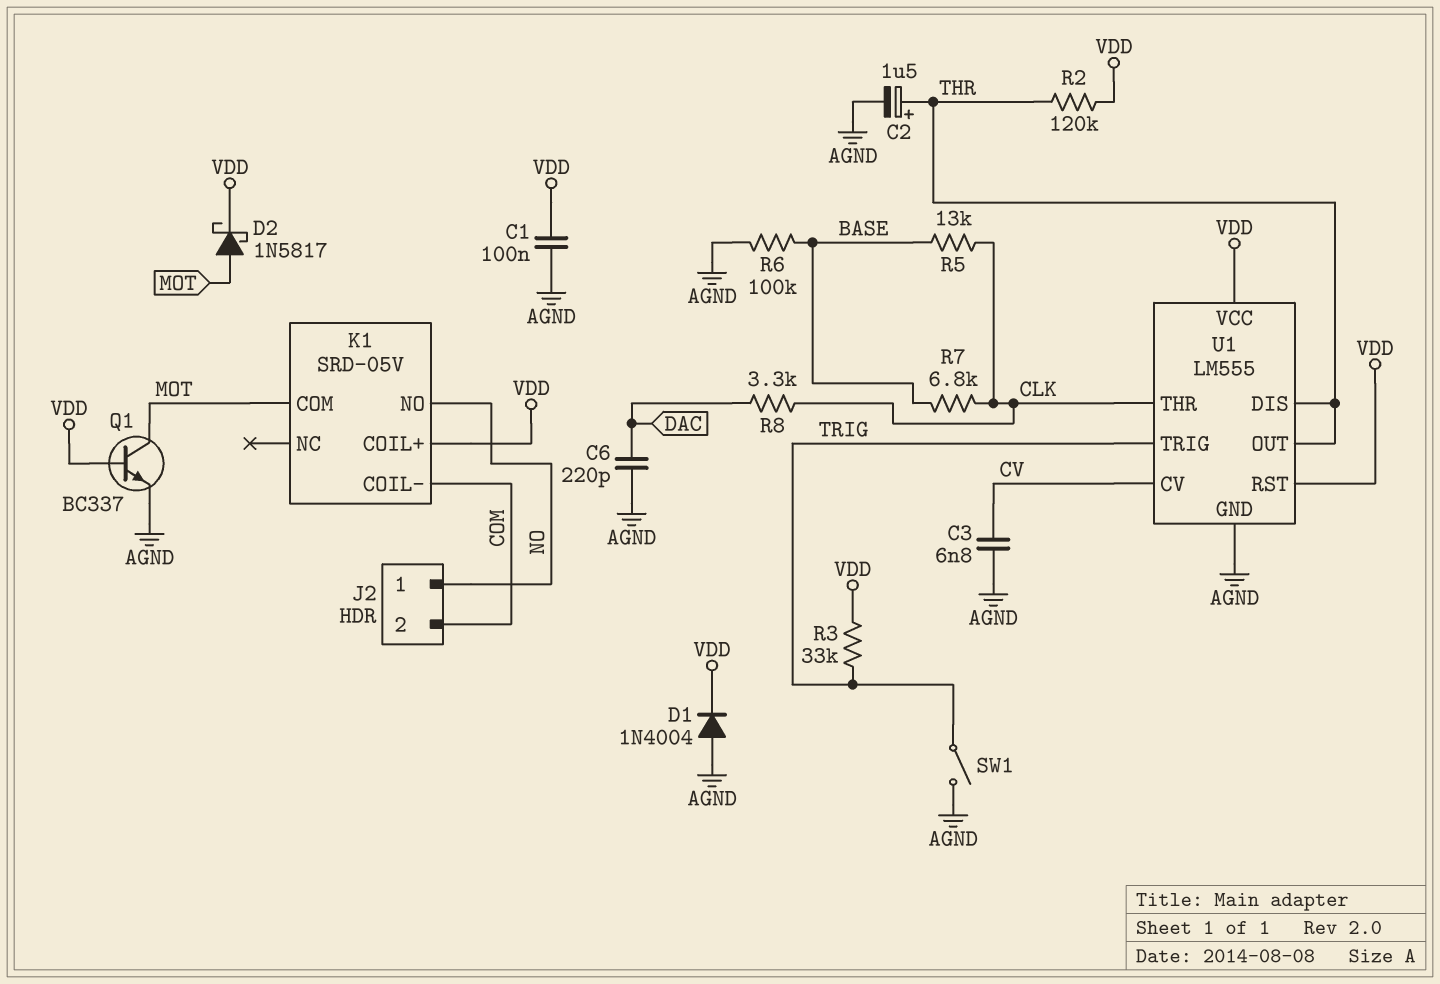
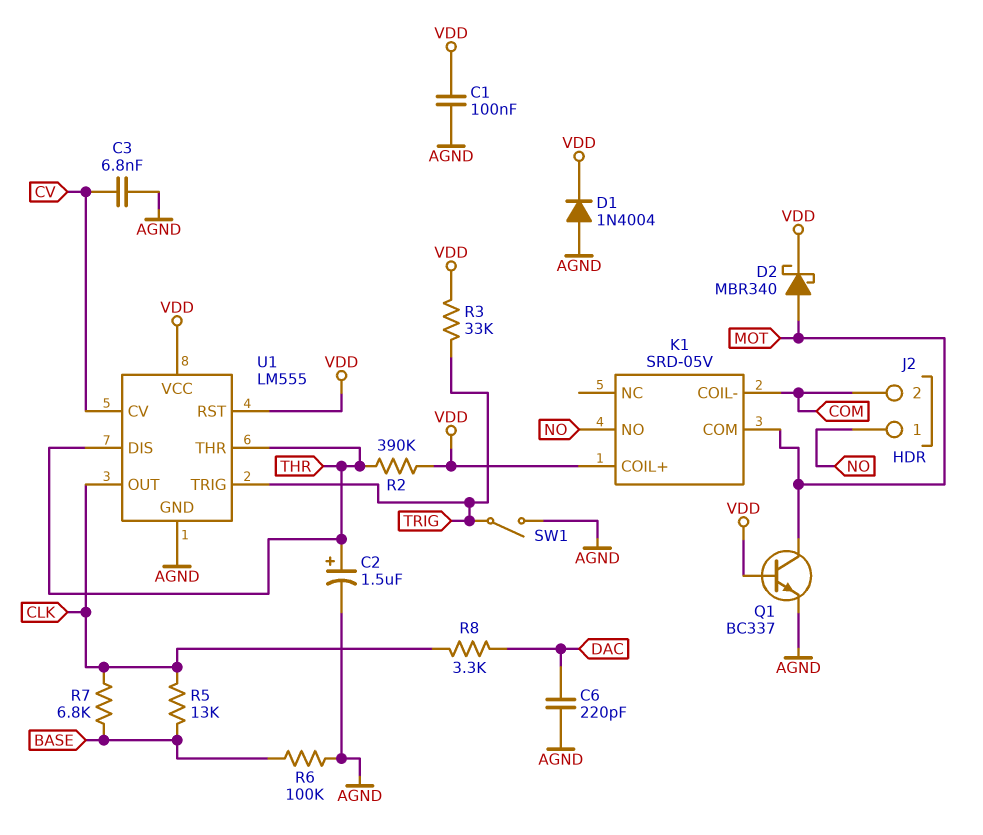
D2: schottky 1N5817 (A MOT, K VDD) -> schottky MBR340 (A MOT, K VDD)
R2: 120k (THR, VDD) -> 390k (THR, VDD)
U1 pin OUT: THR -> CLK
U1 pin THR: CLK -> THR

